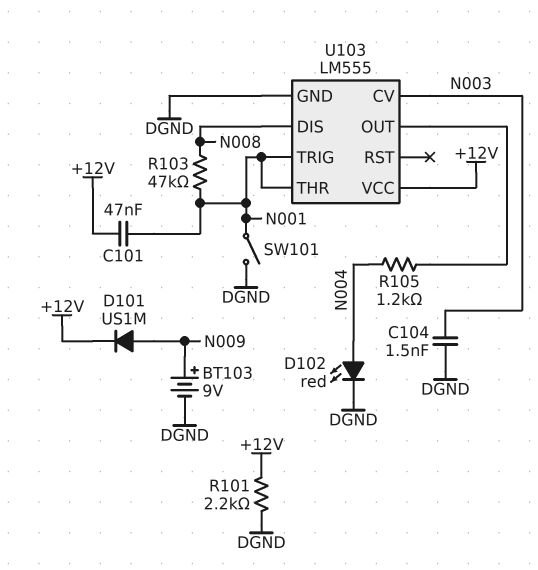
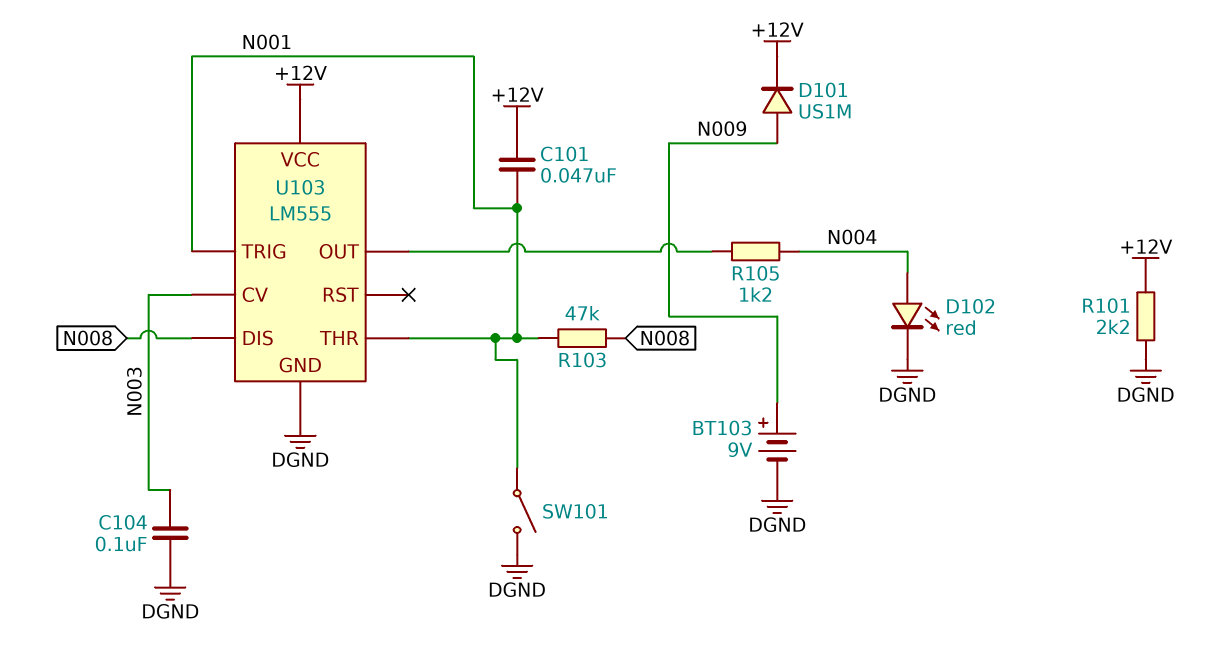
C104: 1.5nF (DGND, N003) -> 100nF (DGND, N003)

